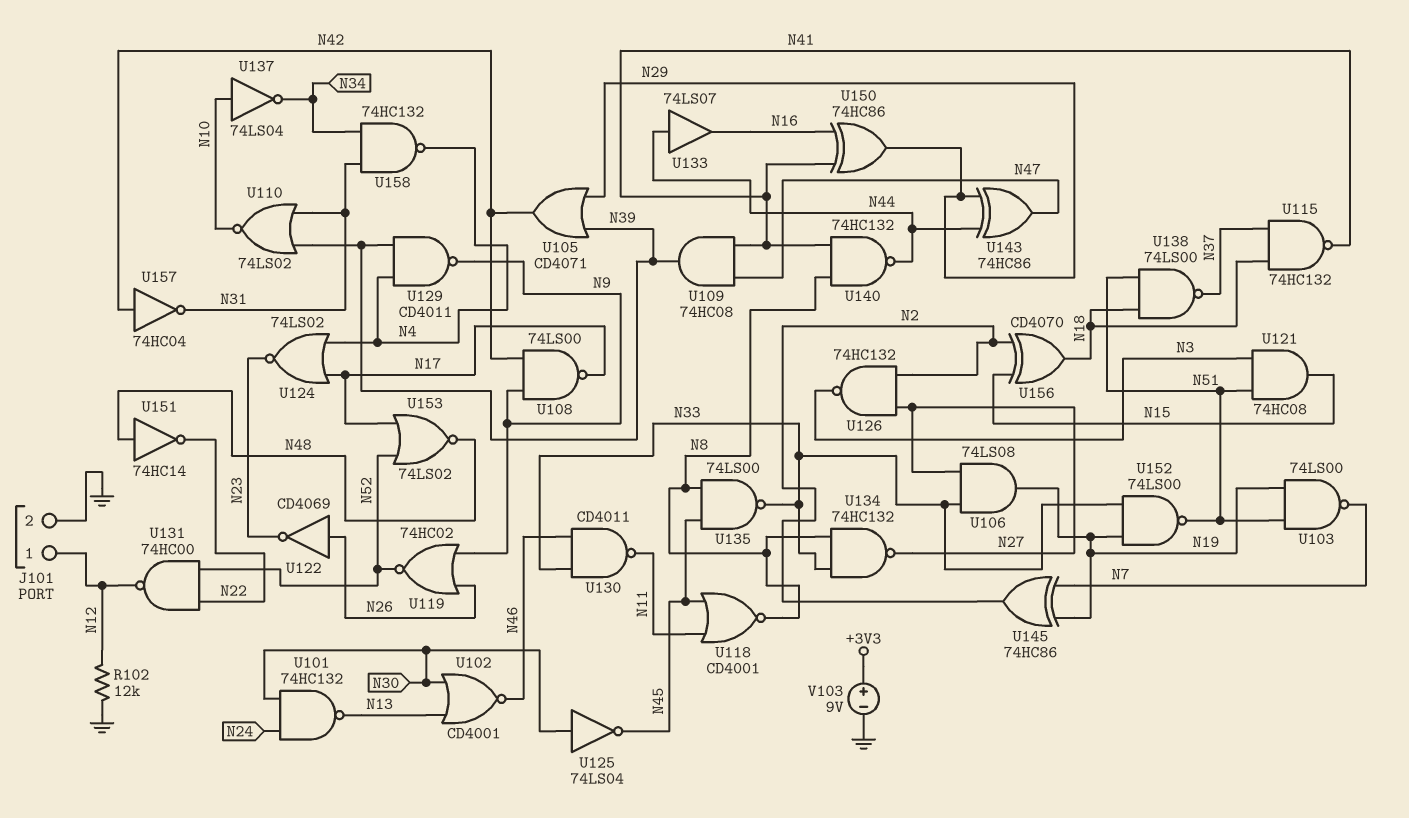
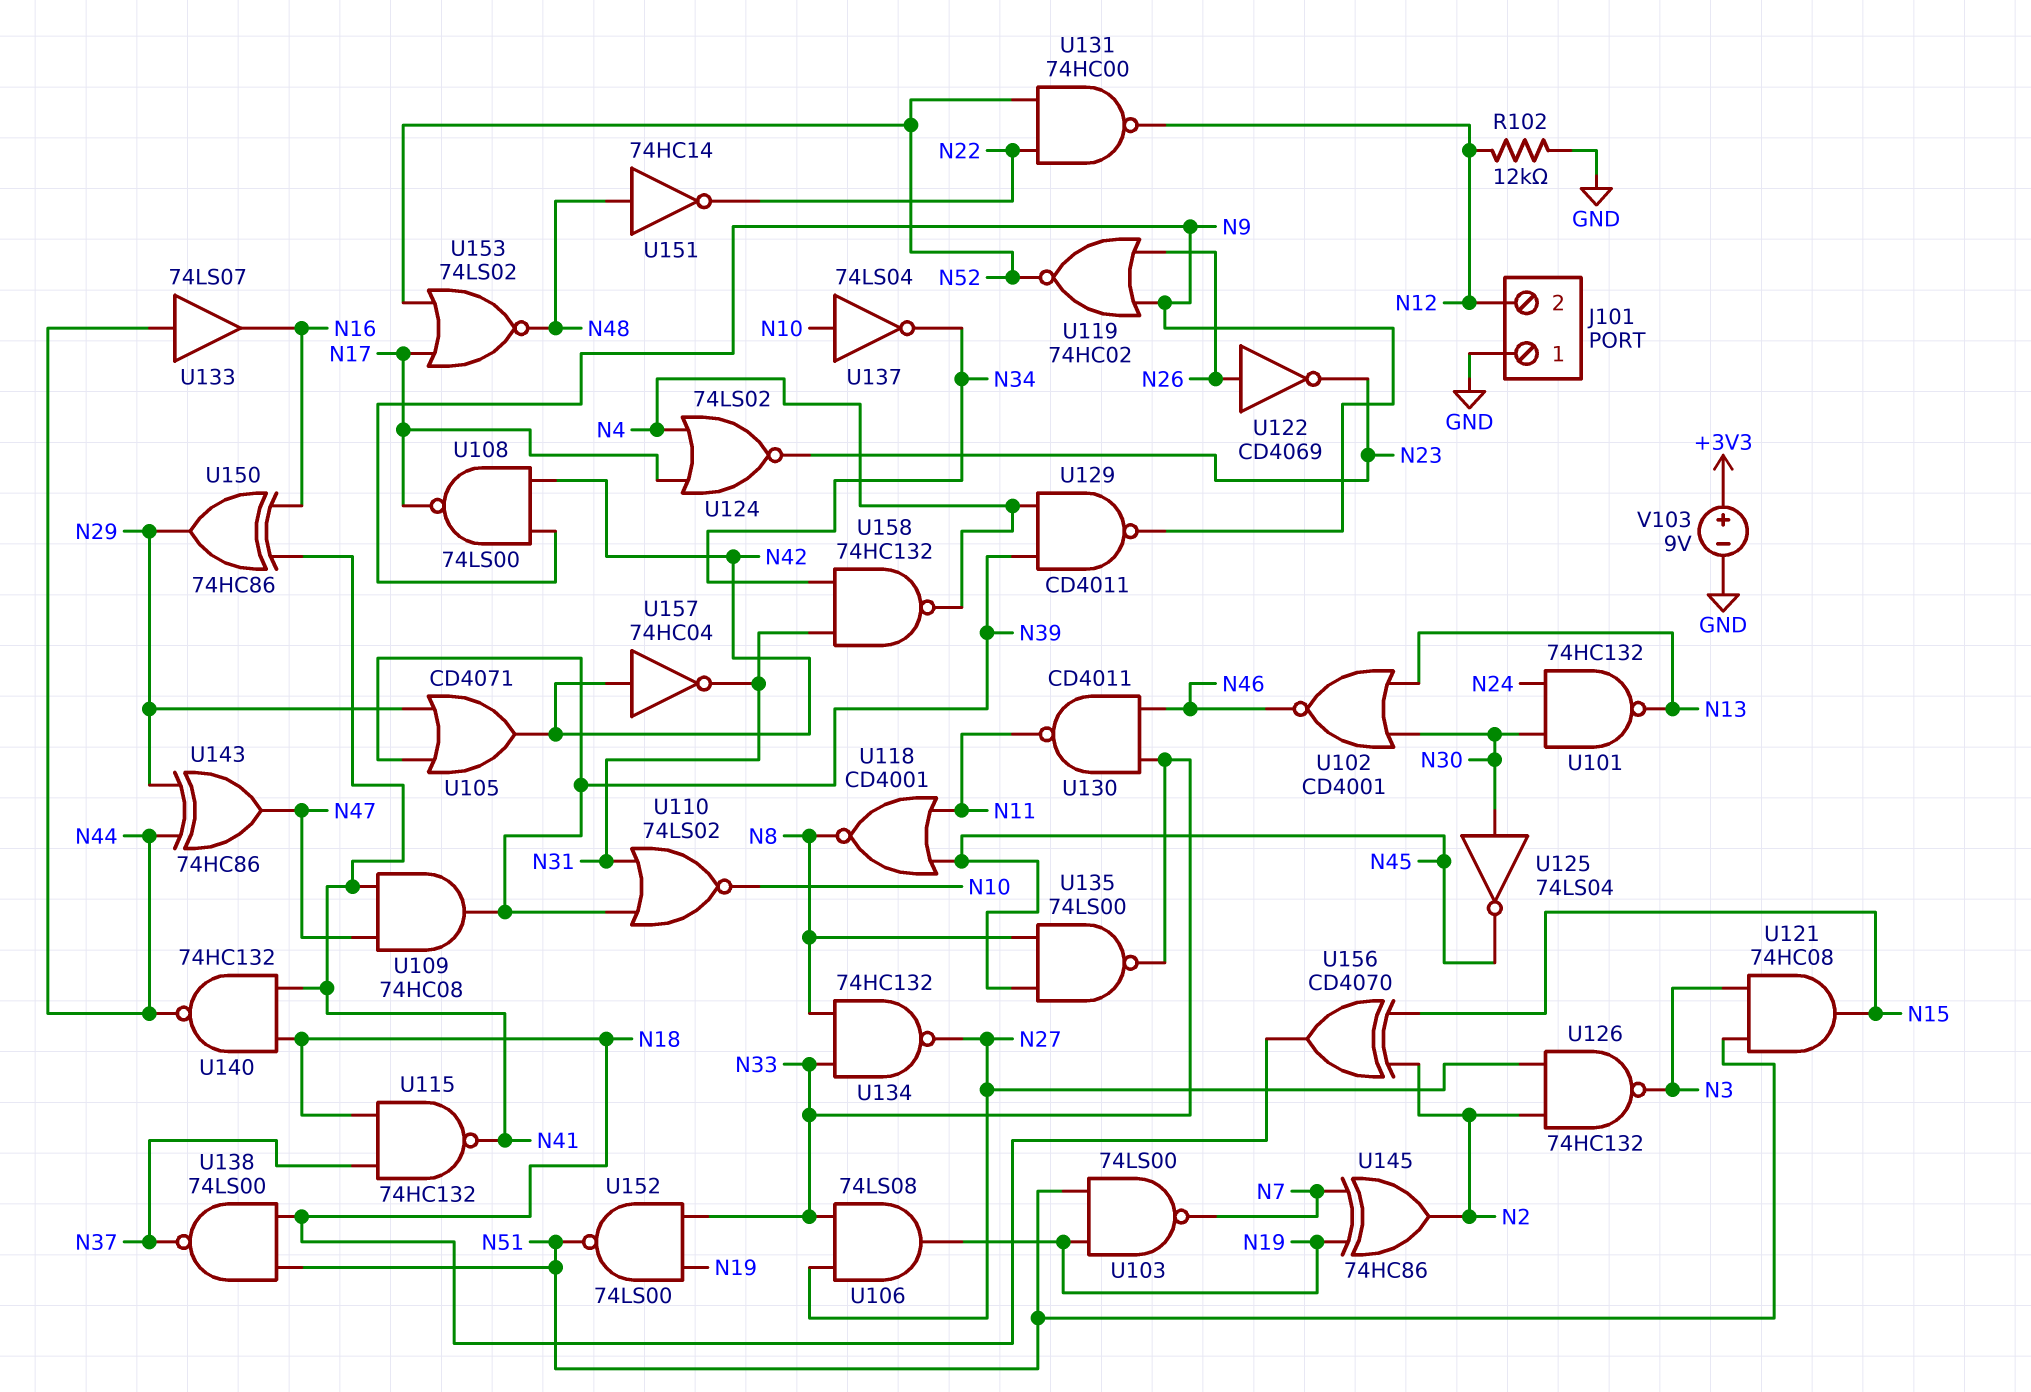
J101 pin 1: N12 -> GND
J101 pin 2: GND -> N12
U140: NAND 74HC132 (in N8, in N41, out N44) -> NAND 74HC132 (in N18, in N41, out N44)

